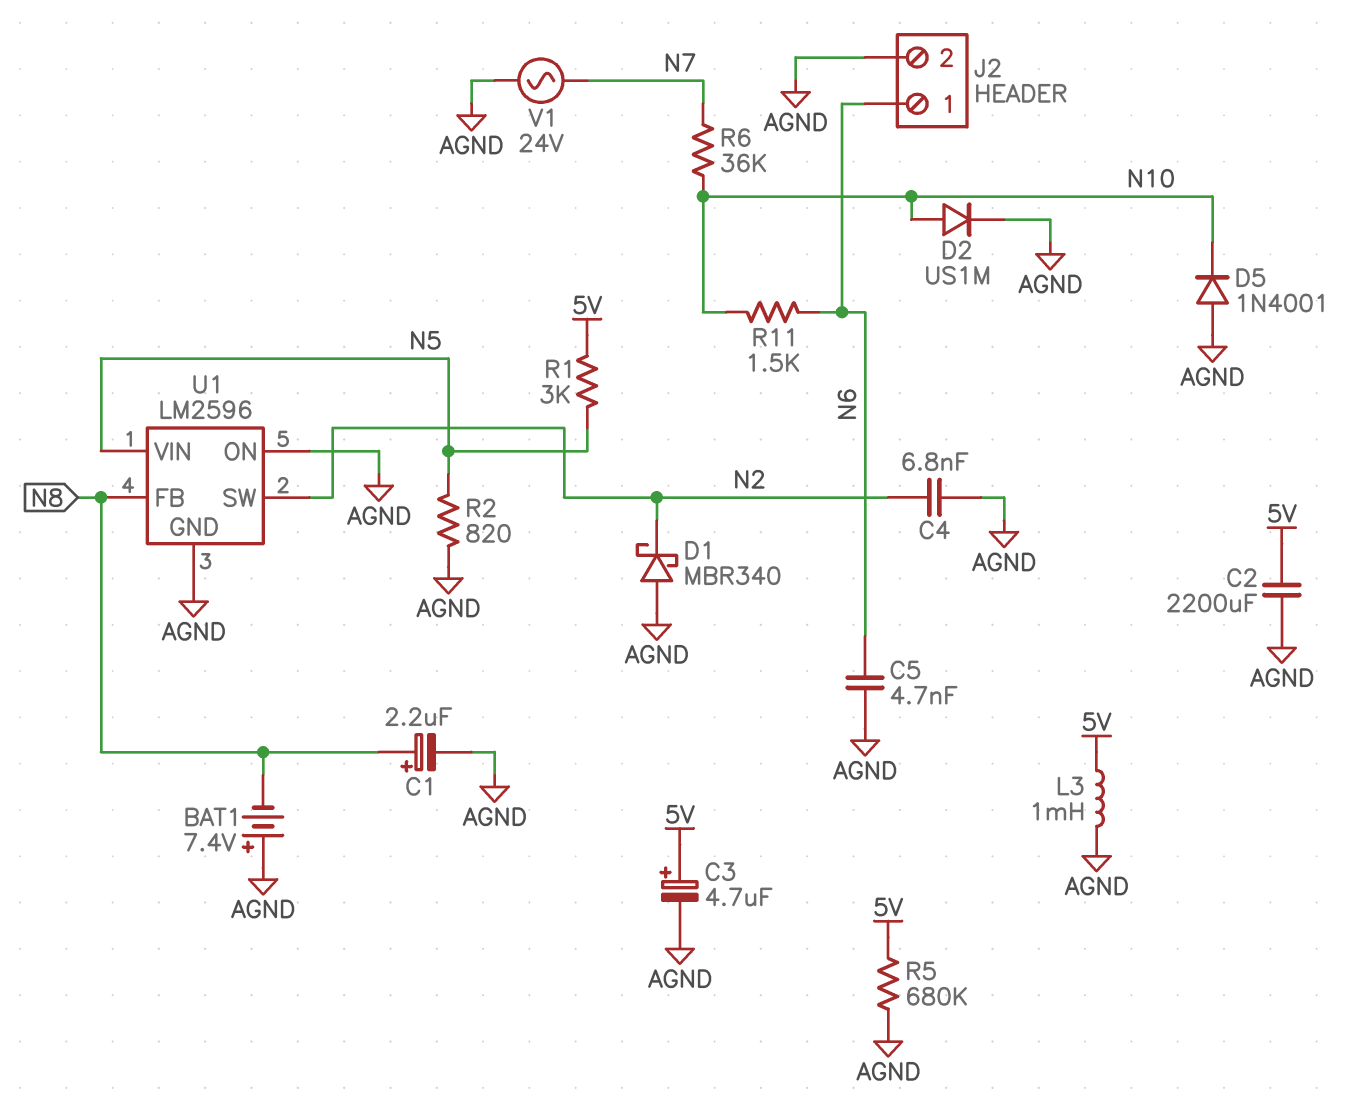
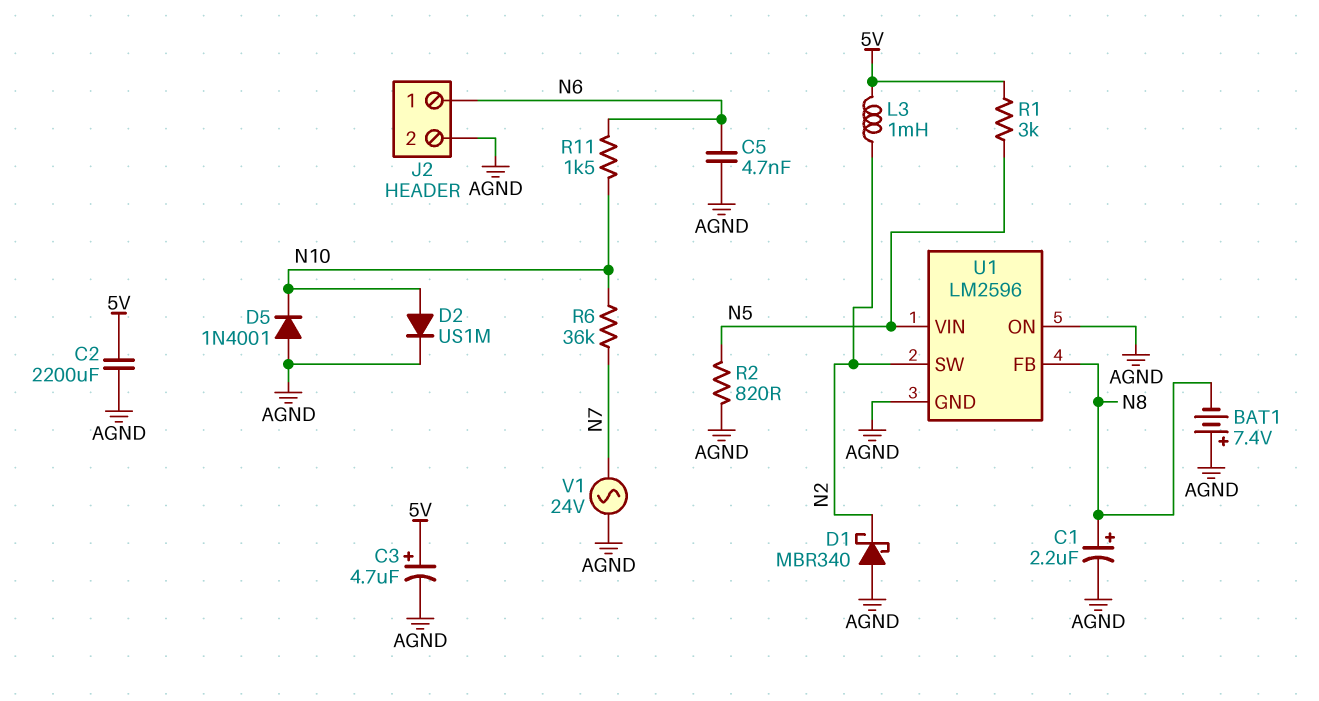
C4: 6.8nF (AGND, N2) -> none
L3: 1mH (5V, AGND) -> 1mH (5V, N2)
R5: 680k (5V, AGND) -> none

